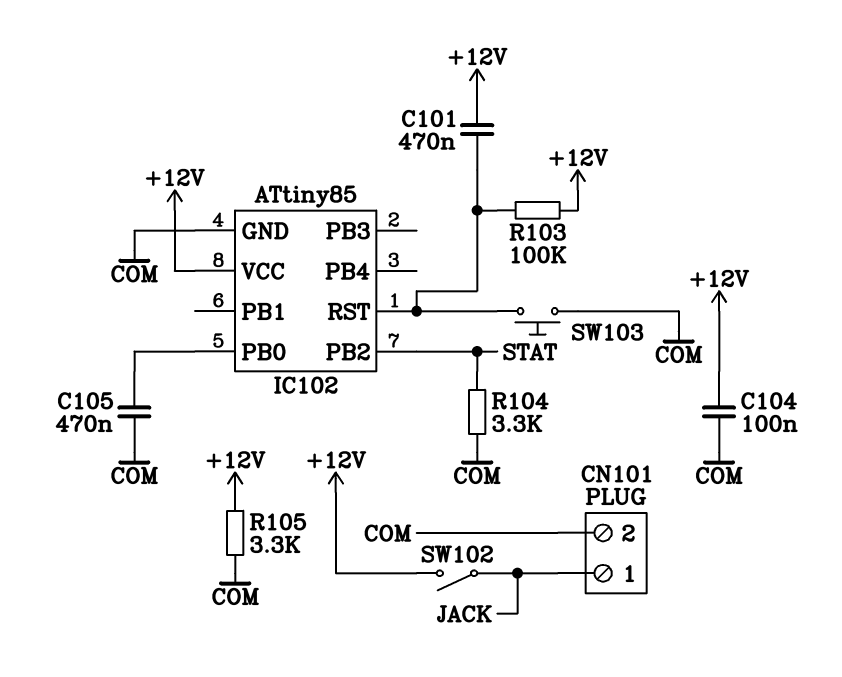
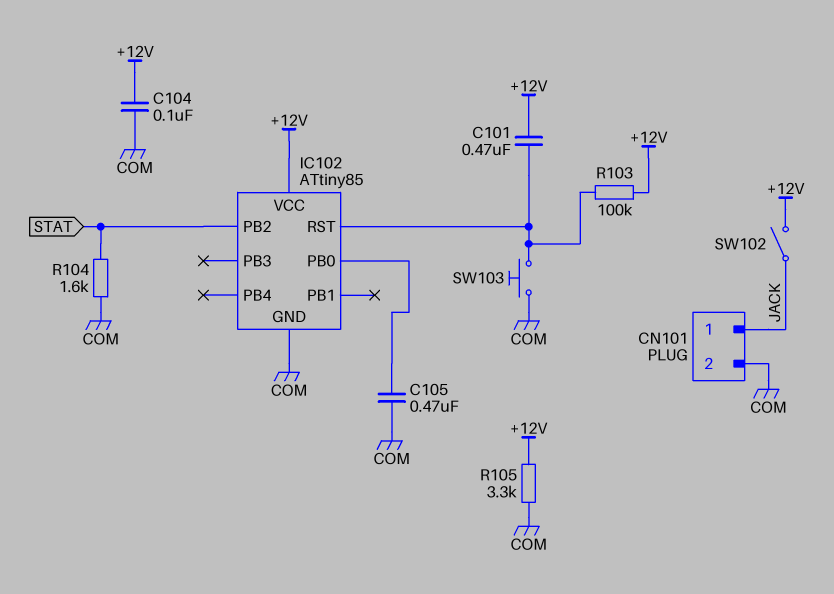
R104: 3.3k (COM, STAT) -> 1.6k (COM, STAT)

